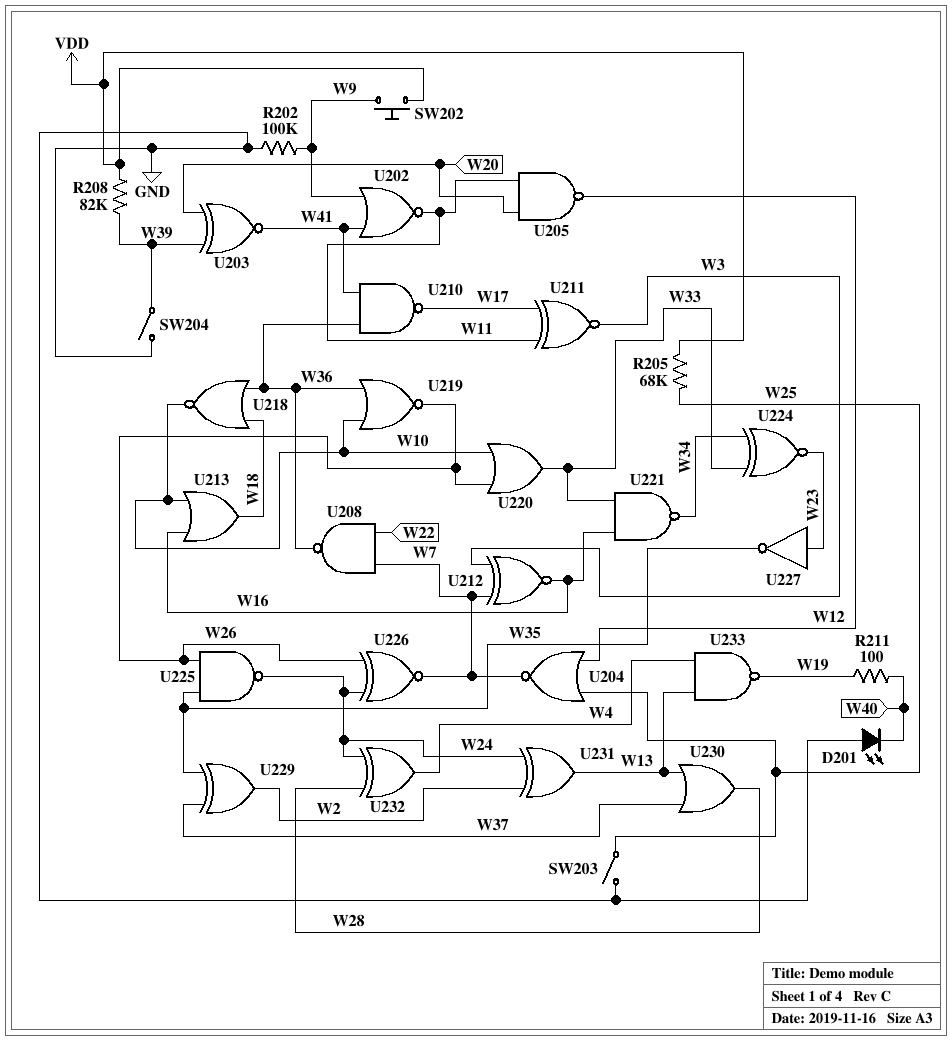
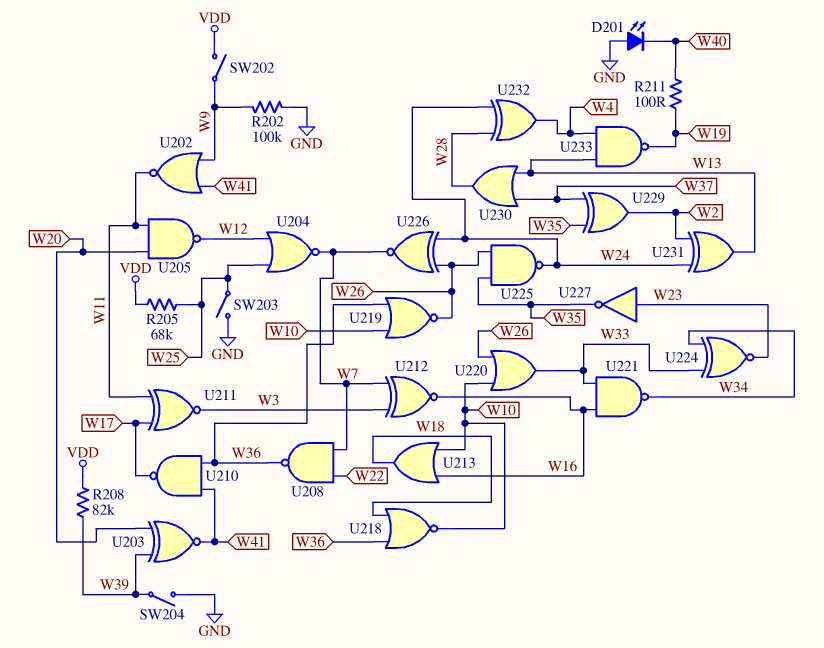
SW202: button (VDD, W9) -> switch (VDD, W9)

